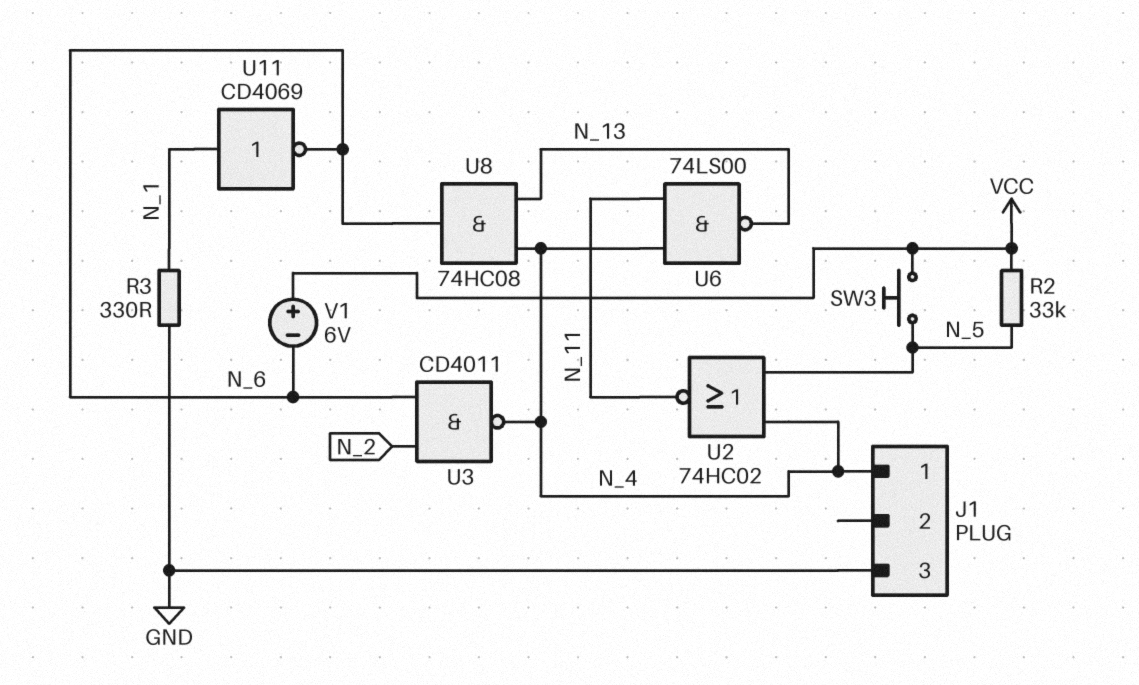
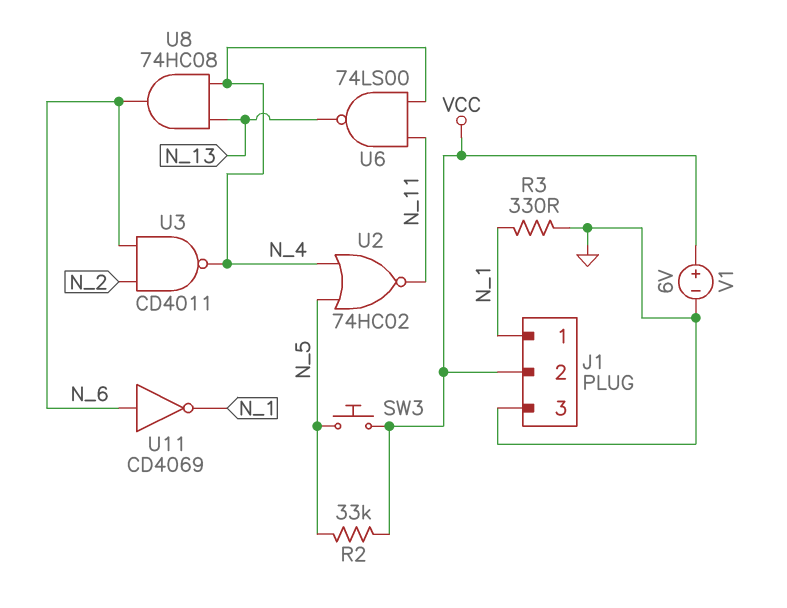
J1 pin 1: N_4 -> N_1
J1 pin 2: none -> VCC
U11: NOT CD4069 (in N_1, out N_6) -> NOT CD4069 (in N_6, out N_1)
V1: 6V (plus VCC, minus N_6) -> 6V (plus VCC, minus GND)

